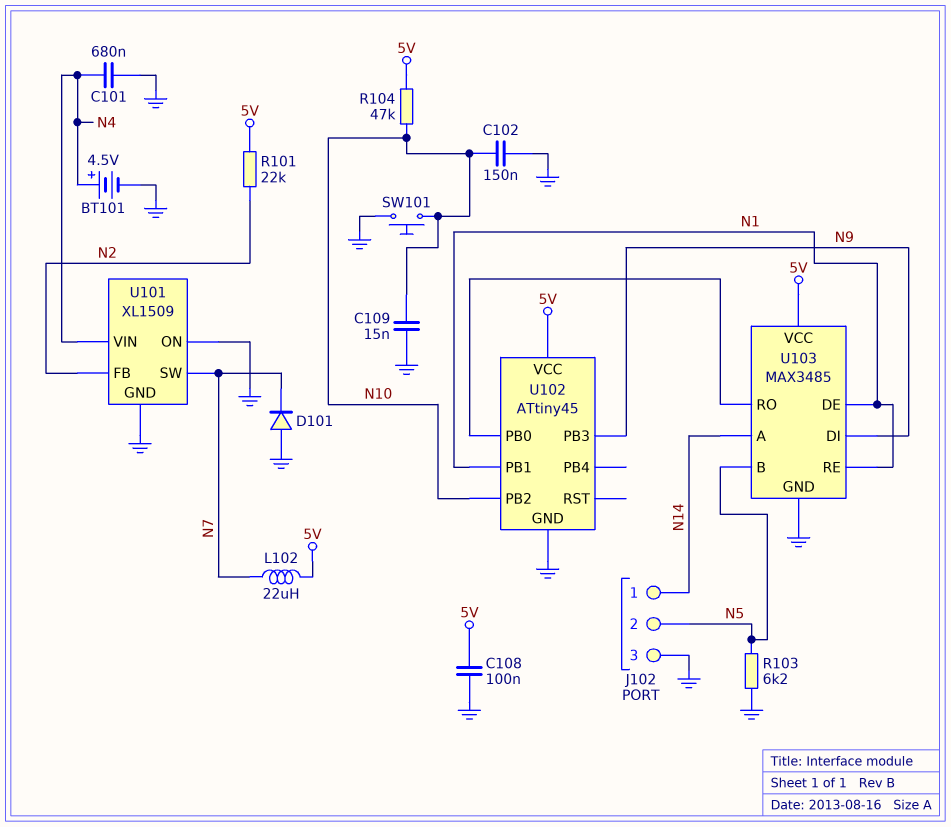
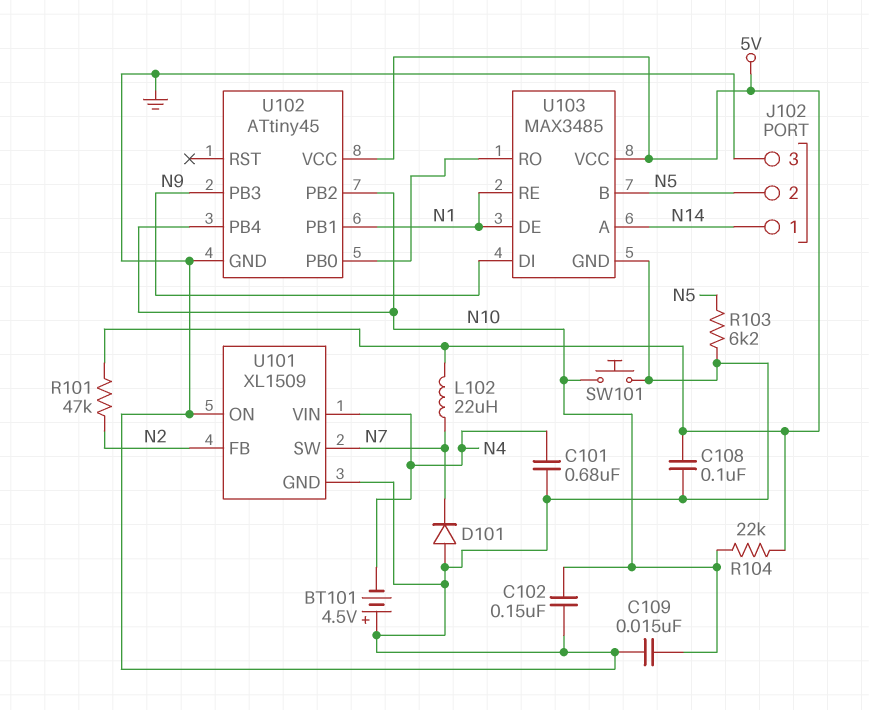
BT101: 4.5V (plus N4, minus GND) -> 4.5V (plus GND, minus N4)
R101: 22k (5V, N2) -> 47k (5V, N2)
R104: 47k (5V, N10) -> 22k (5V, N10)
U102 pin PB4: none -> N10

